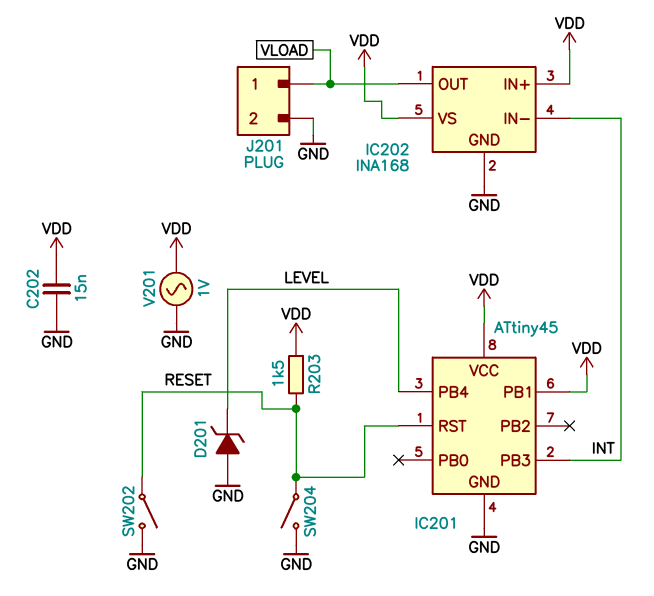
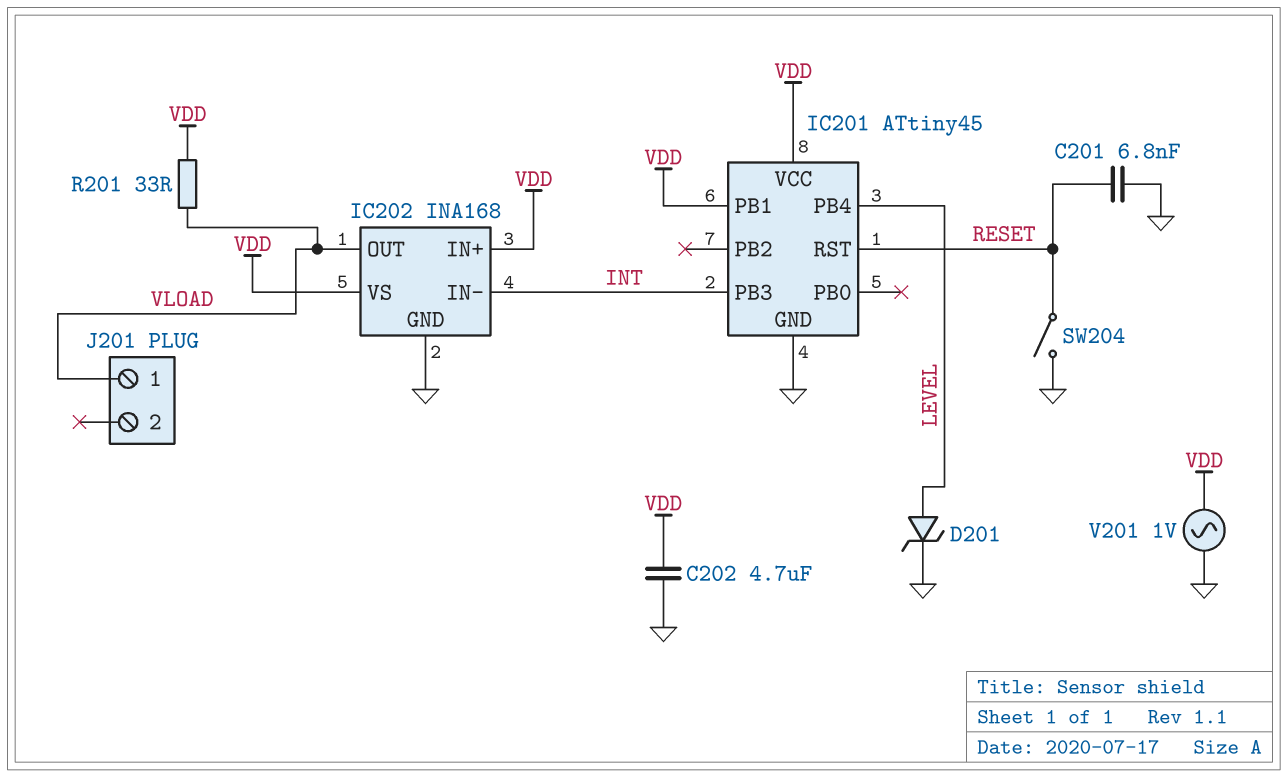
C201: none -> 6.8nF (GND, RESET)
C202: 15nF (GND, VDD) -> 4.7uF (GND, VDD)
D201: zener (A GND, K LEVEL) -> zener (A LEVEL, K GND)
J201 pin 2: GND -> none
R201: none -> 33 (VDD, VLOAD)
R203: 1.5k (RESET, VDD) -> none
SW202: switch (GND, RESET) -> none

